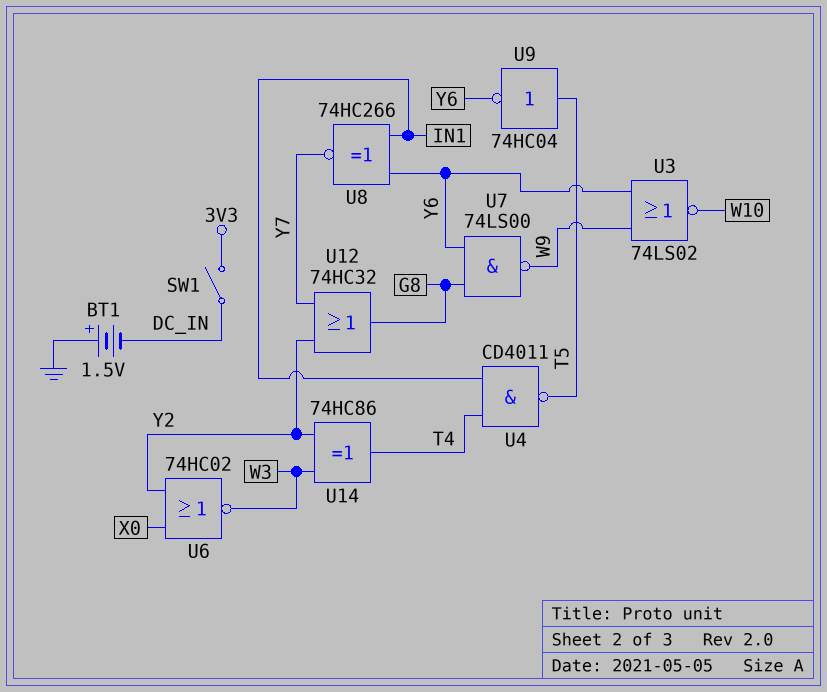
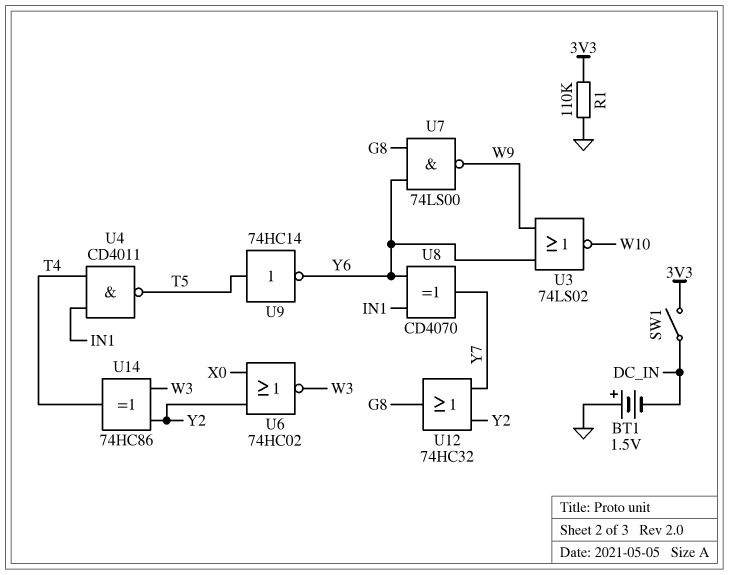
R1: none -> 110k (3V3, GND)
U8: XNOR 74HC266 (in IN1, in Y6, out Y7) -> XOR CD4070 (in IN1, in Y6, out Y7)
U9: NOT 74HC04 (in T5, out Y6) -> NOT 74HC14 (in T5, out Y6)

